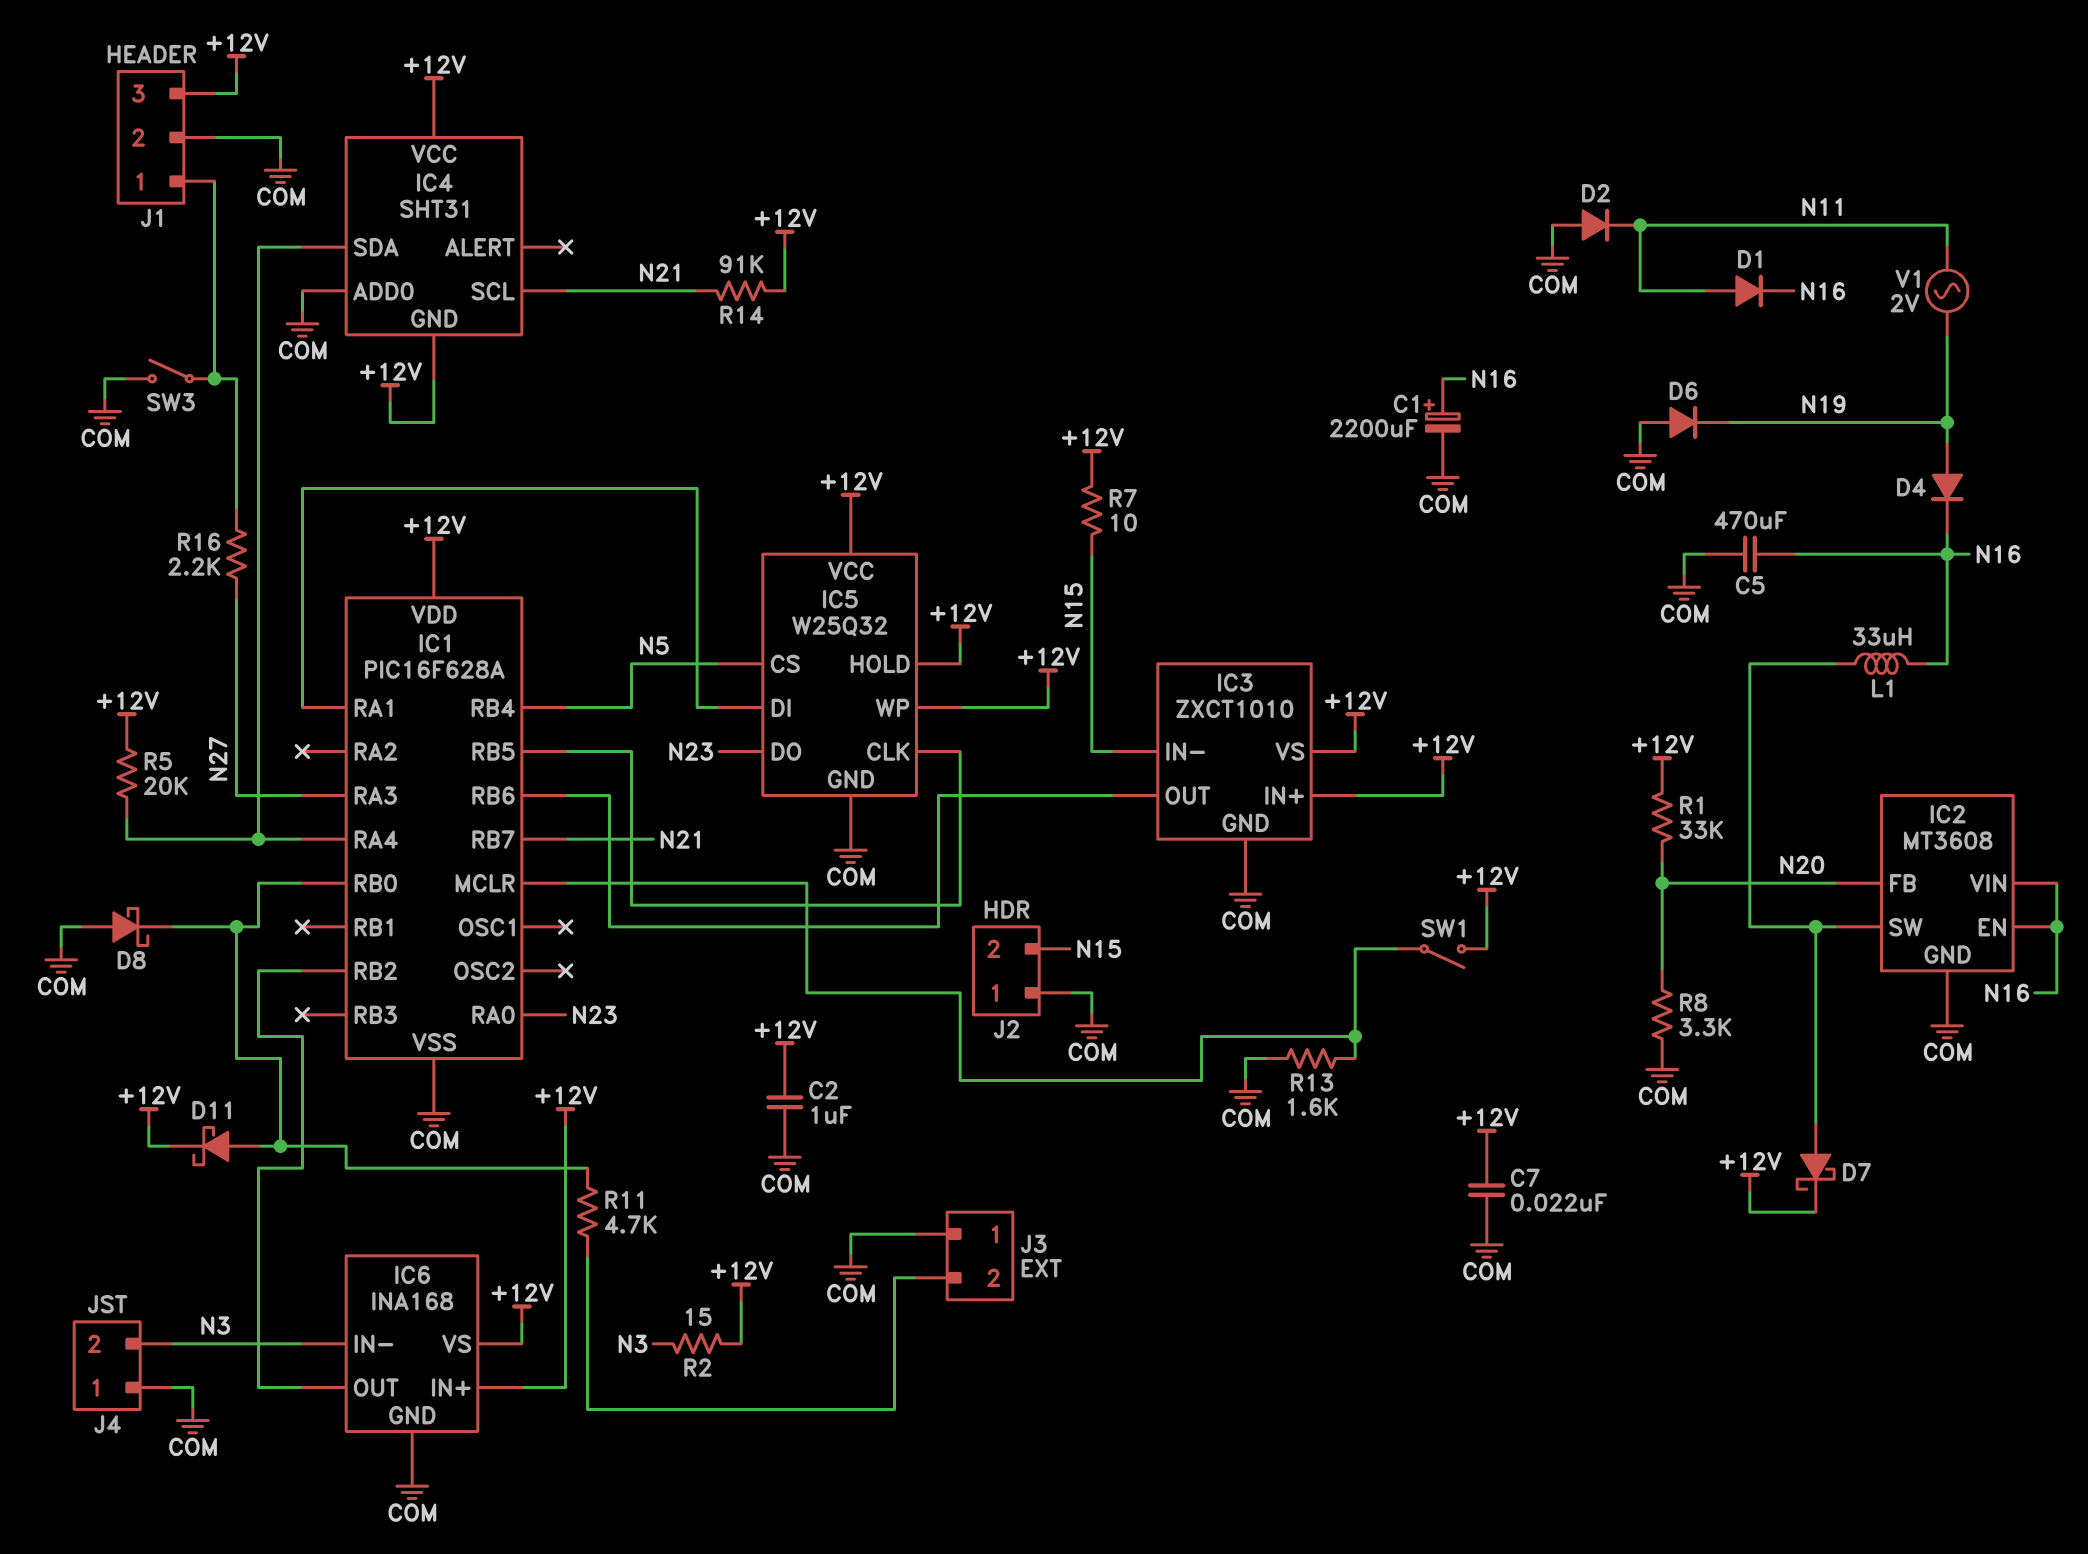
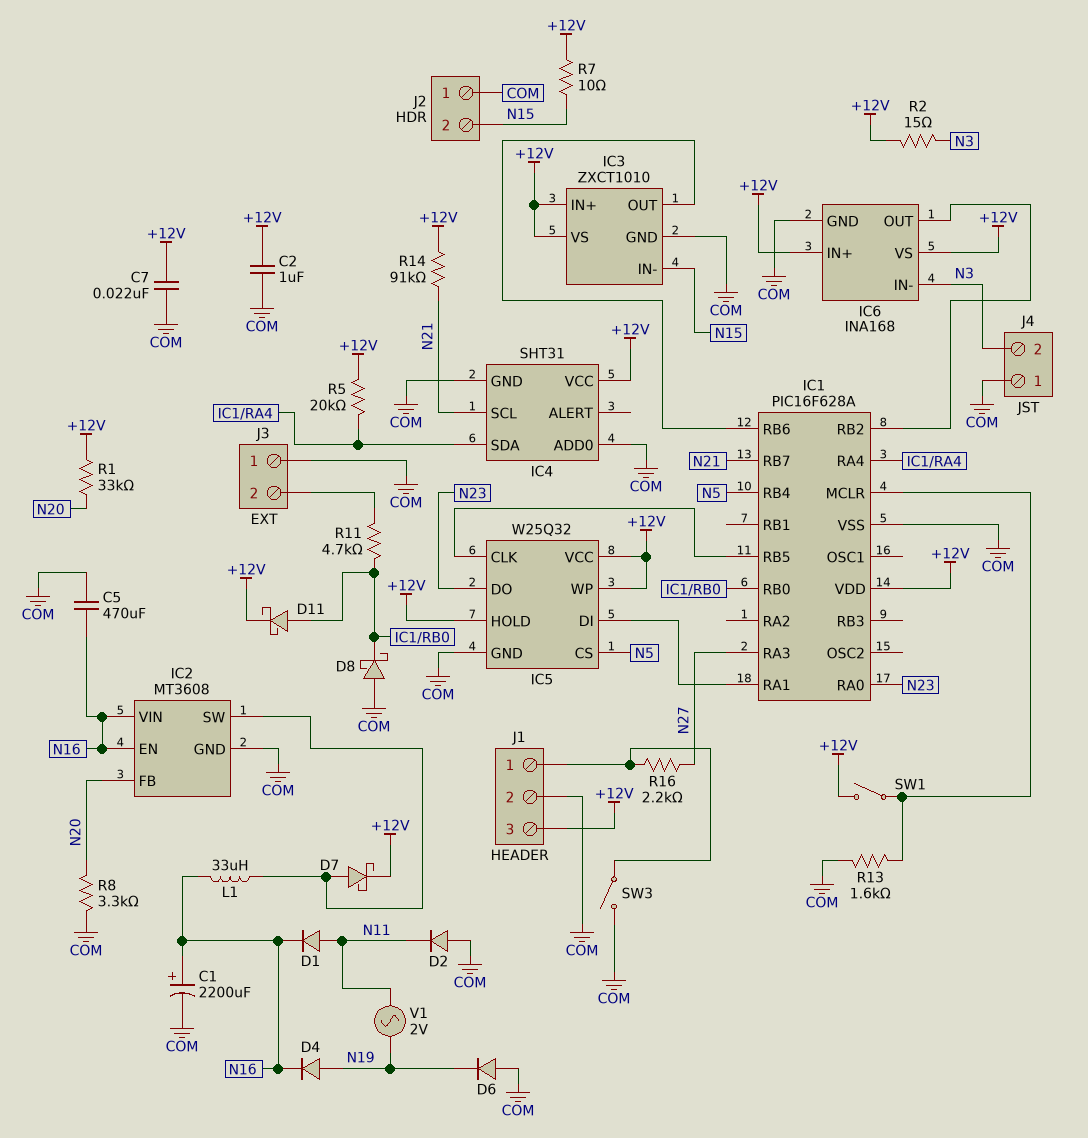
IC4 pin GND: +12V -> COM

